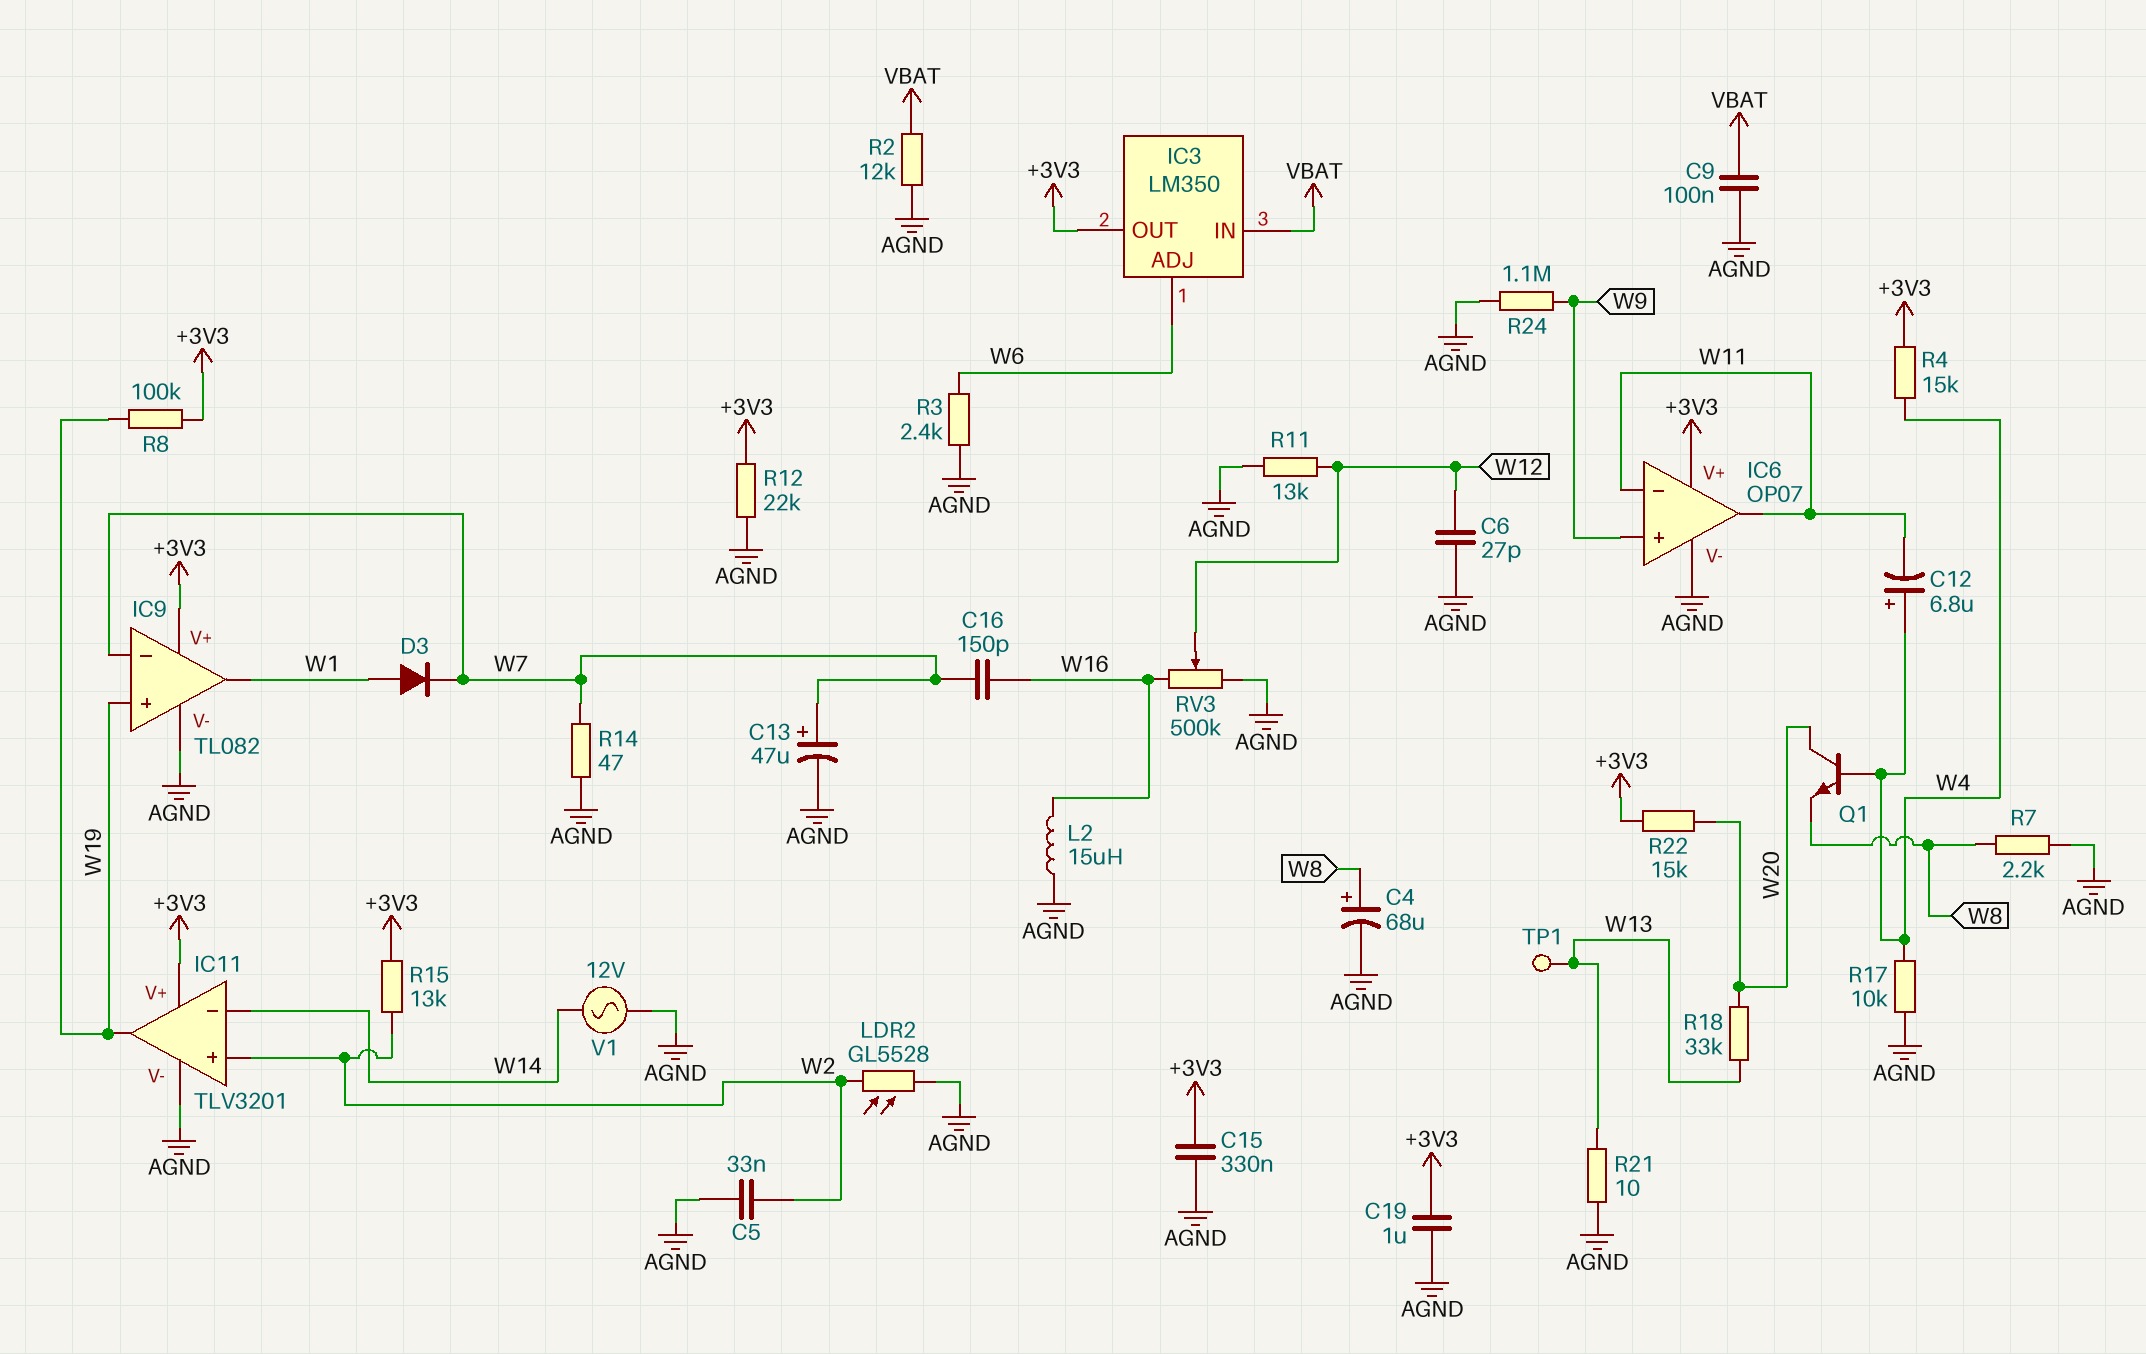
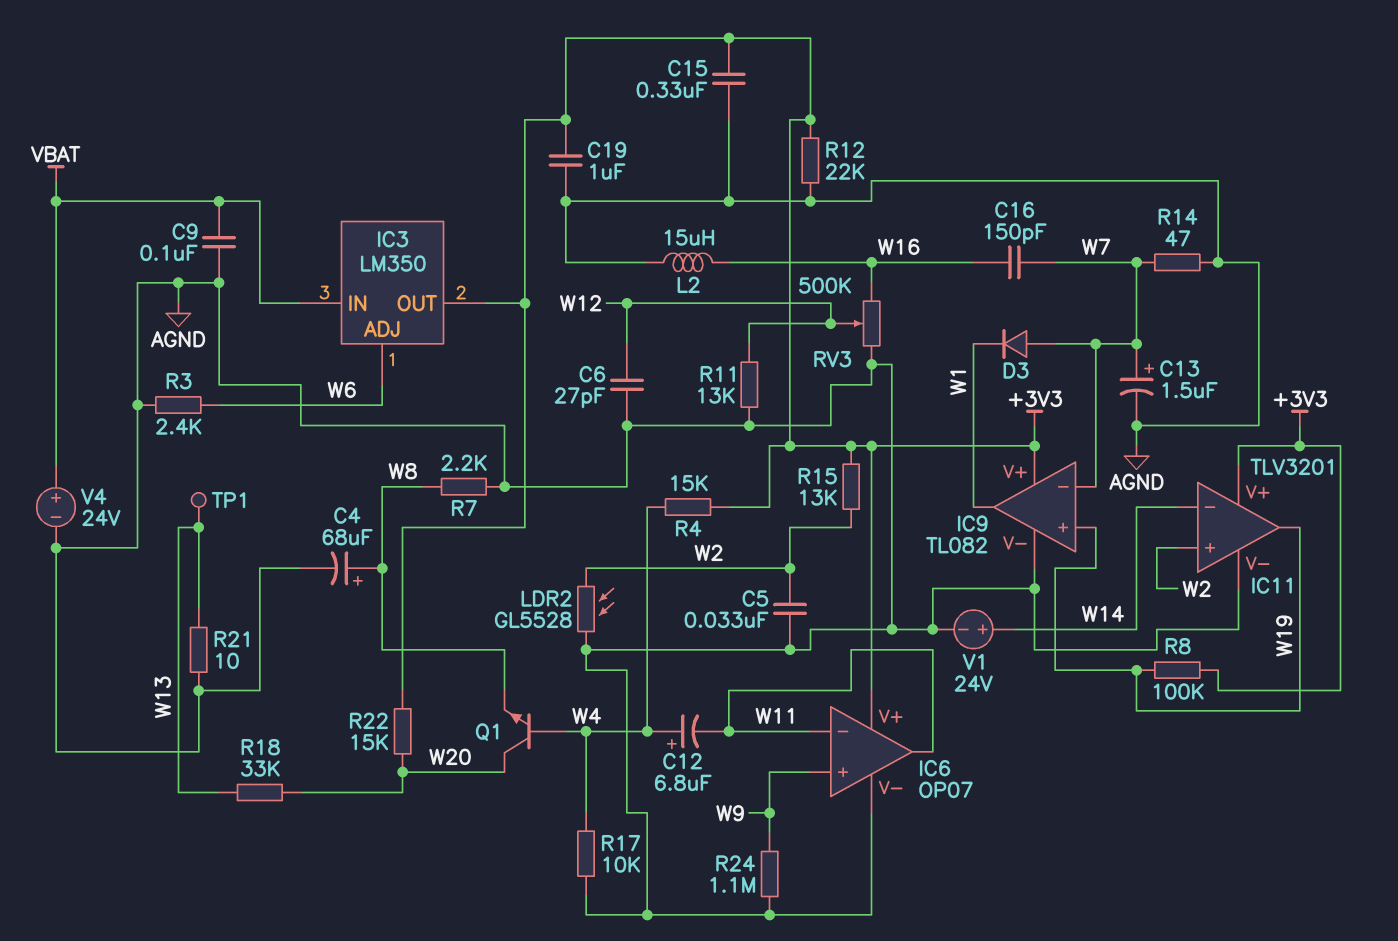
C13: 47uF (plus W7, minus AGND) -> 1.5uF (plus W7, minus AGND)
D3: diode (A W1, K W7) -> diode (A W7, K W1)
R2: 12k (AGND, VBAT) -> none
V1: AC 12V (AGND, W14) -> 24V (plus W14, minus AGND)
V4: none -> 24V (plus VBAT, minus AGND)

